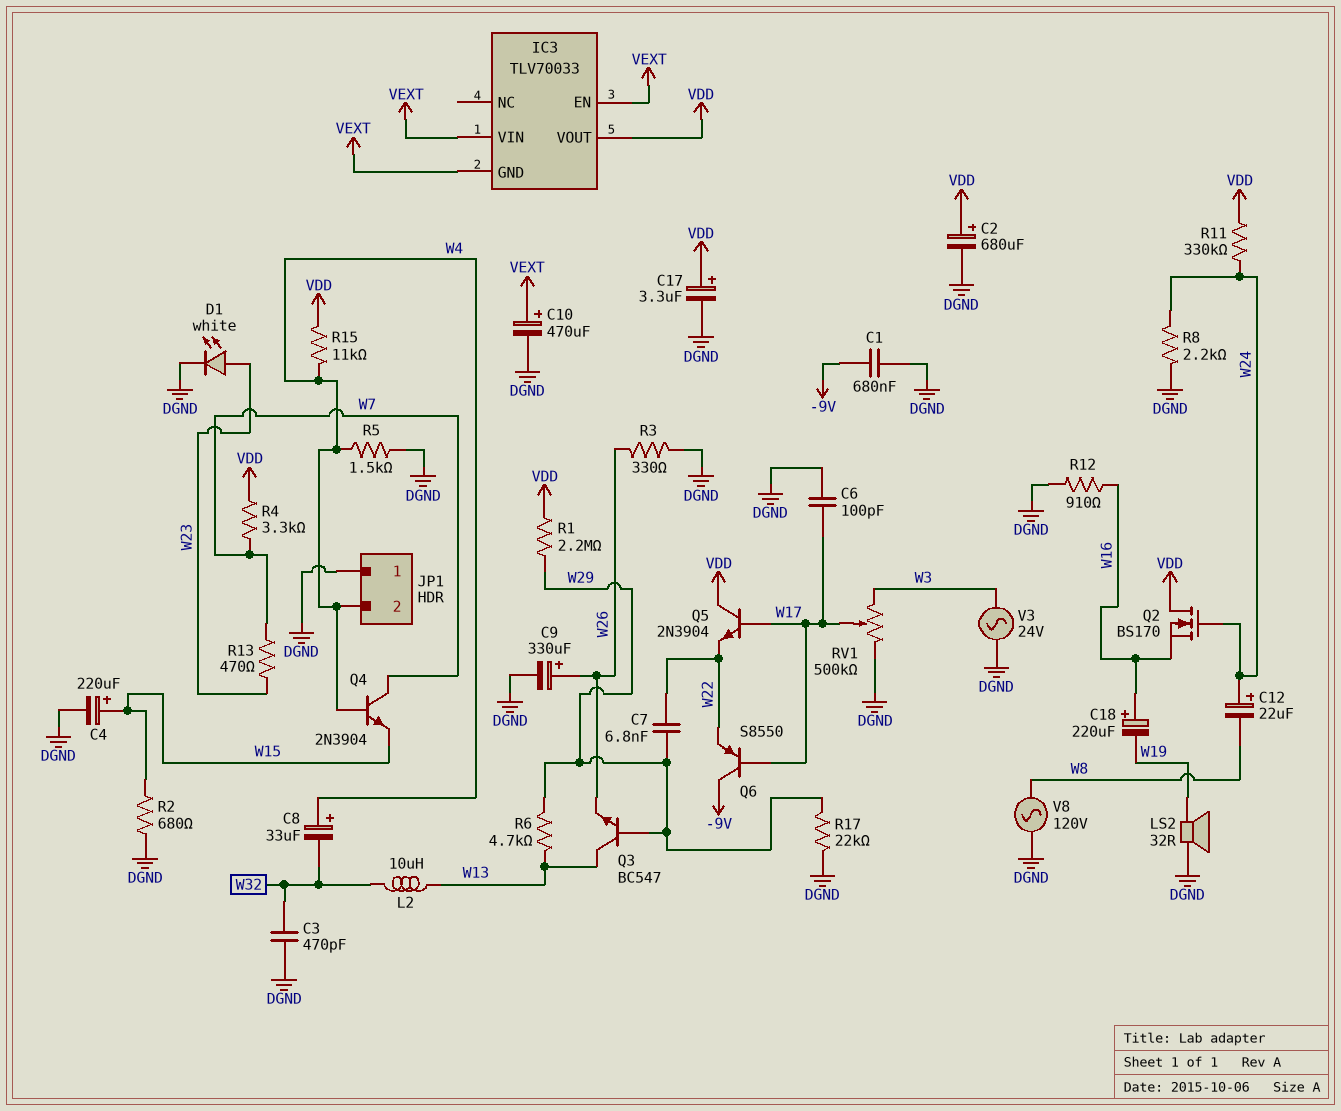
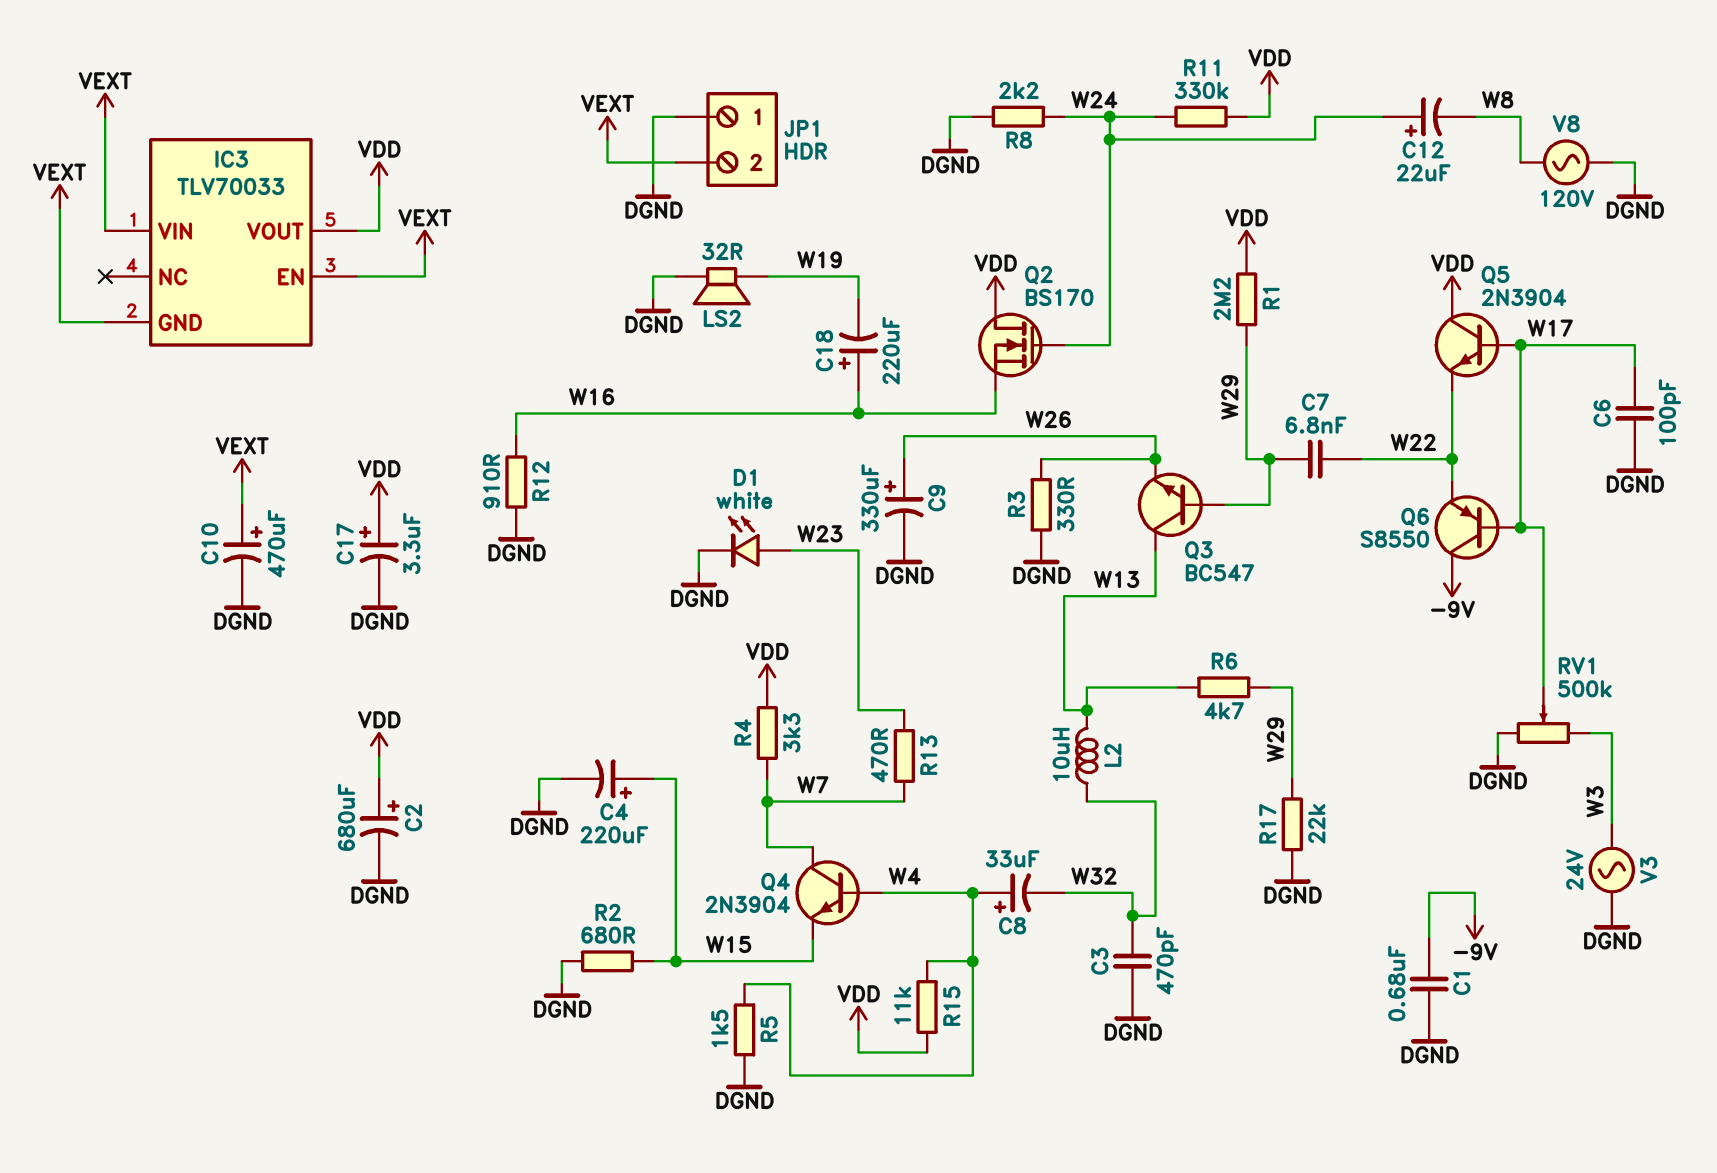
JP1 pin 2: W4 -> VEXT

